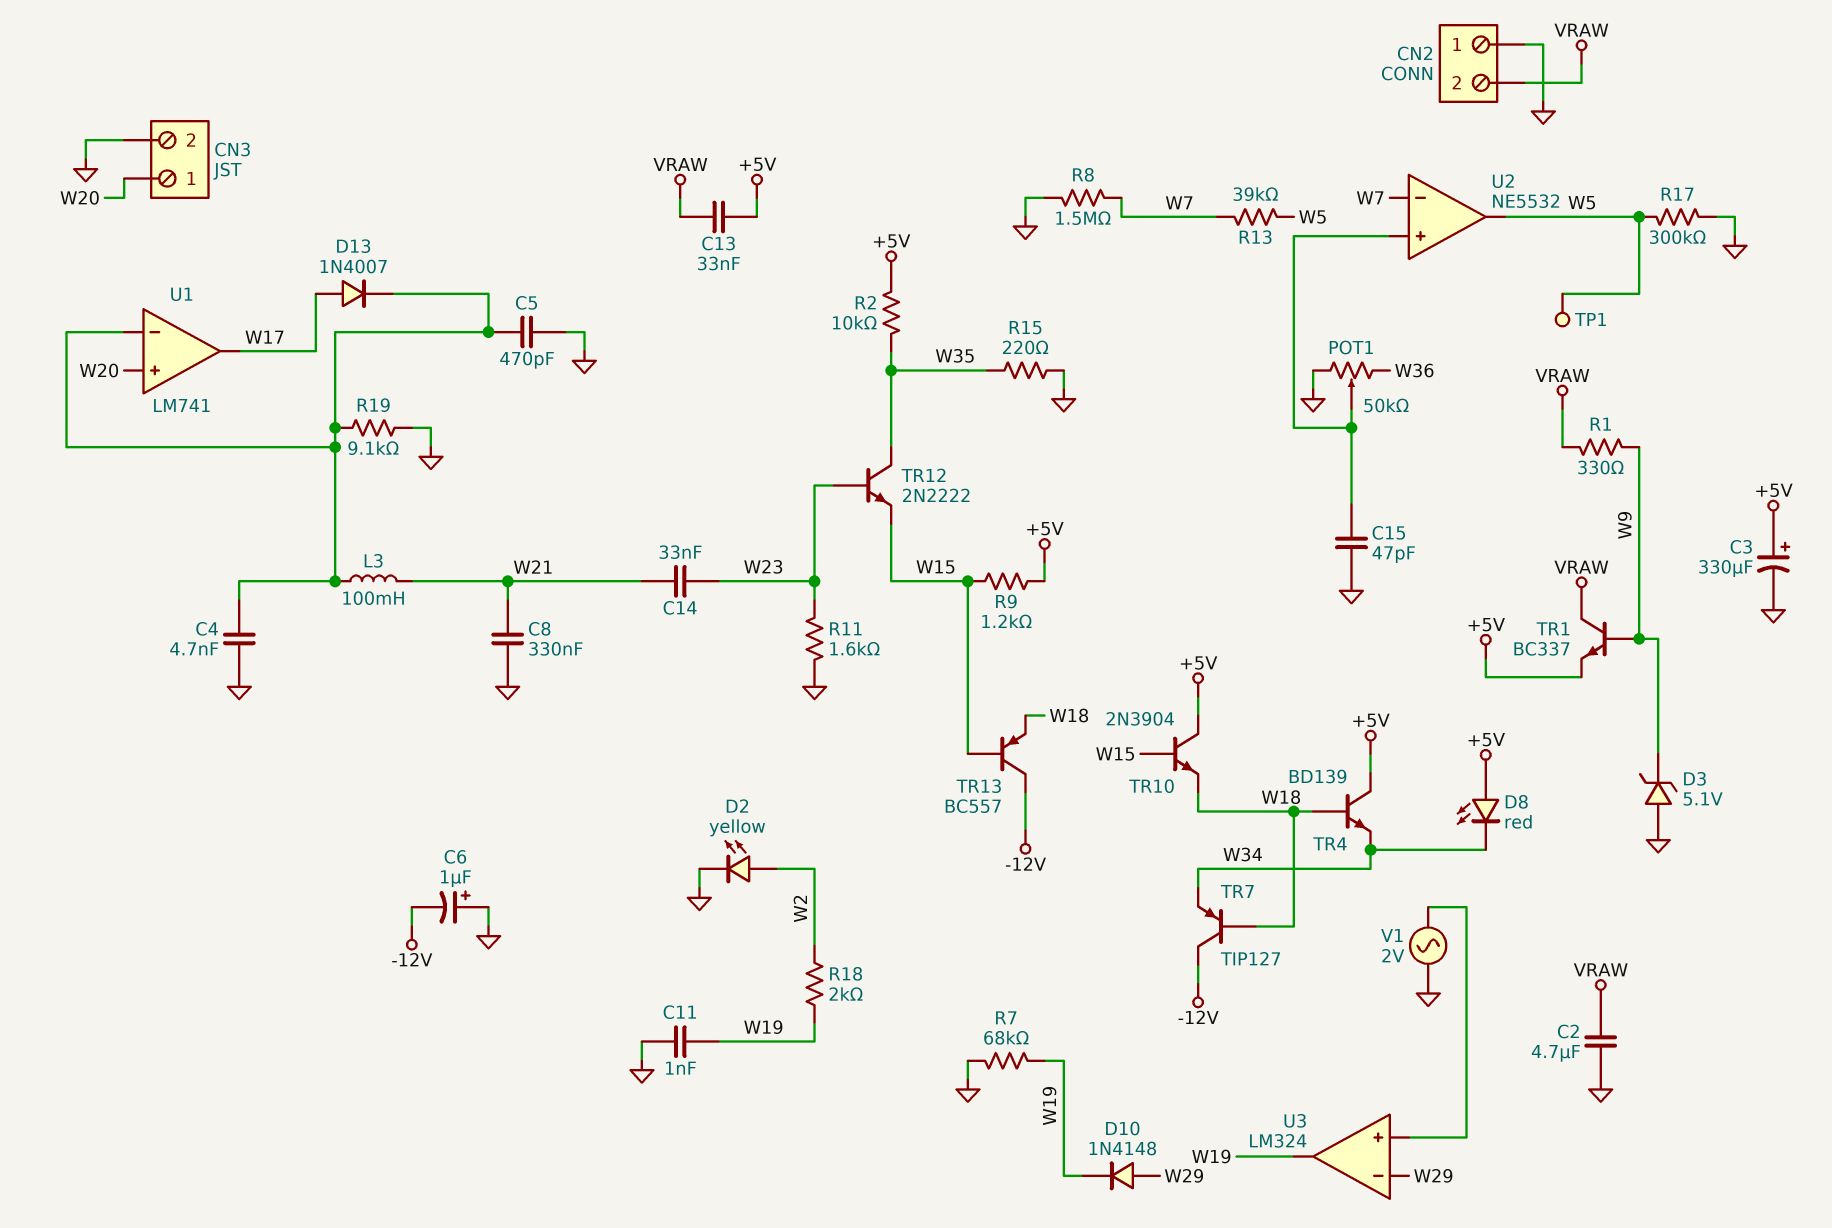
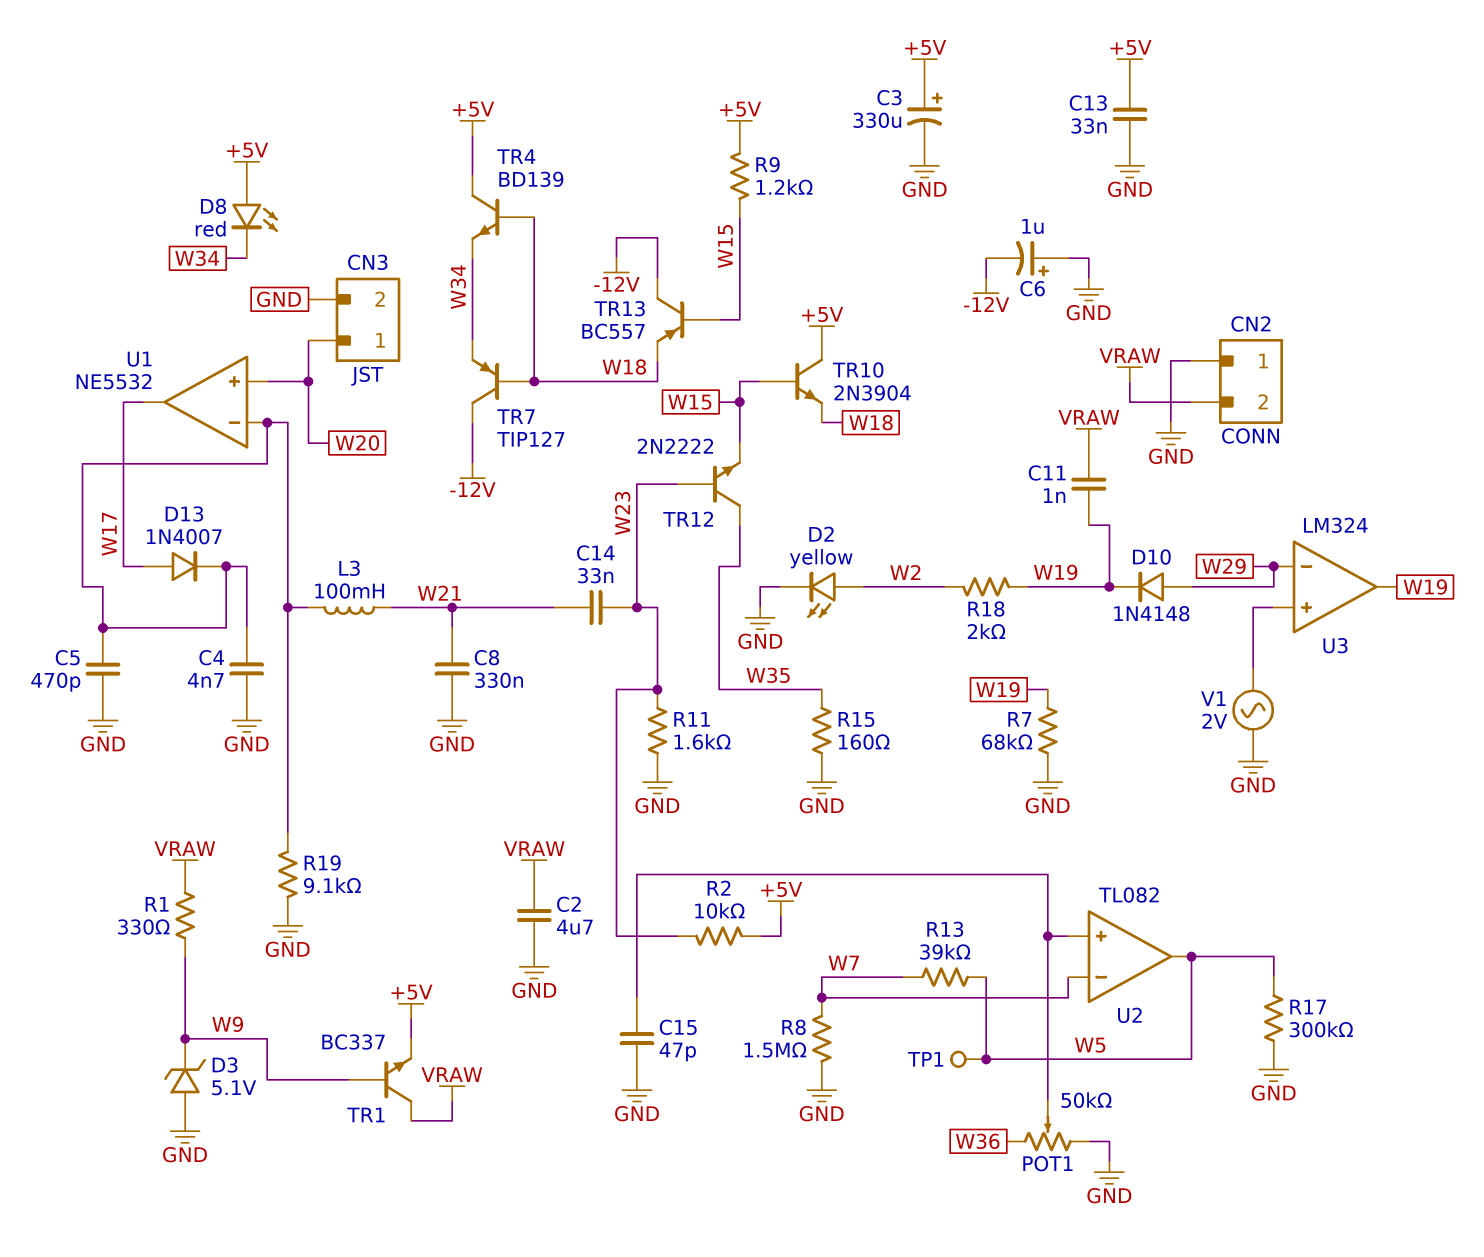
C11: 1nF (GND, W19) -> 1nF (VRAW, W19)
C13: 33nF (+5V, VRAW) -> 33nF (+5V, GND)
R2: 10k (+5V, W35) -> 10k (+5V, W23)
R15: 220 (GND, W35) -> 160 (GND, W35)
U1: LM741 -> NE5532
U2: NE5532 -> TL082

